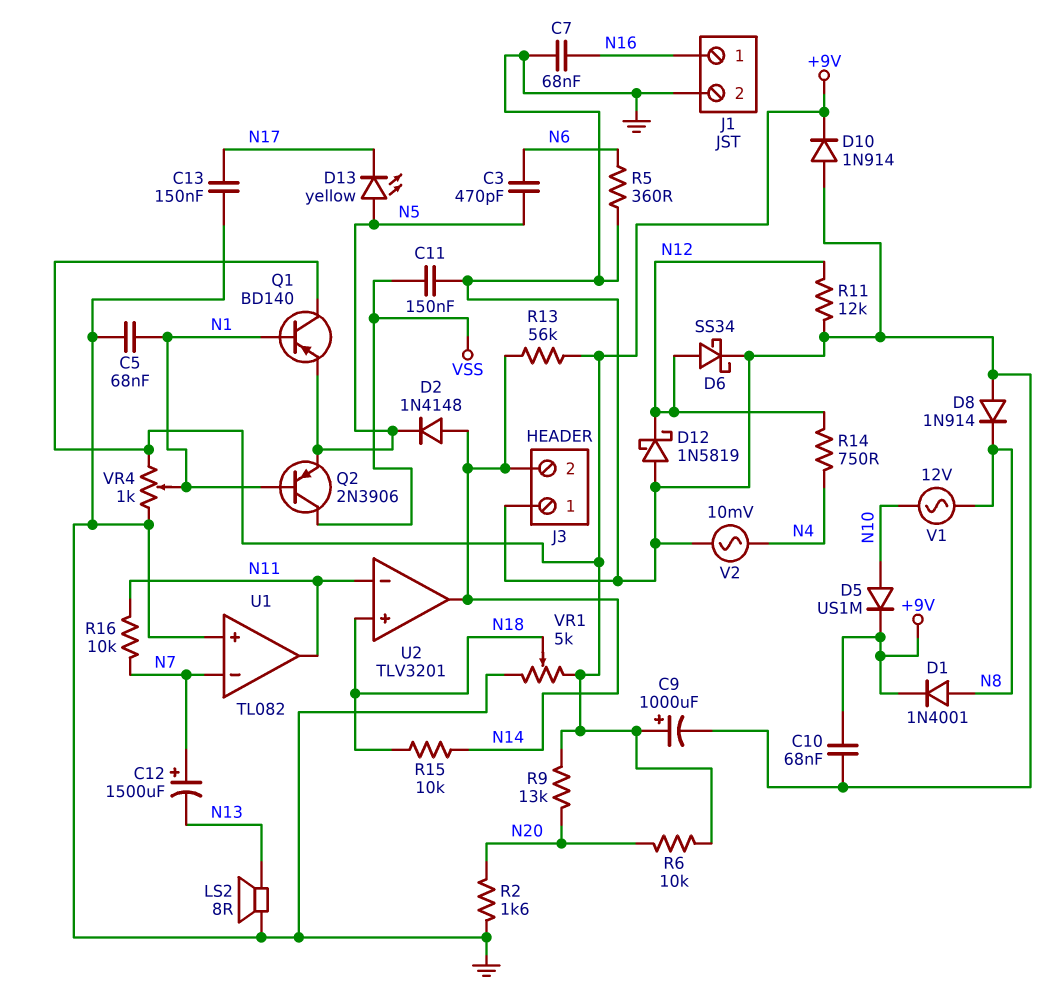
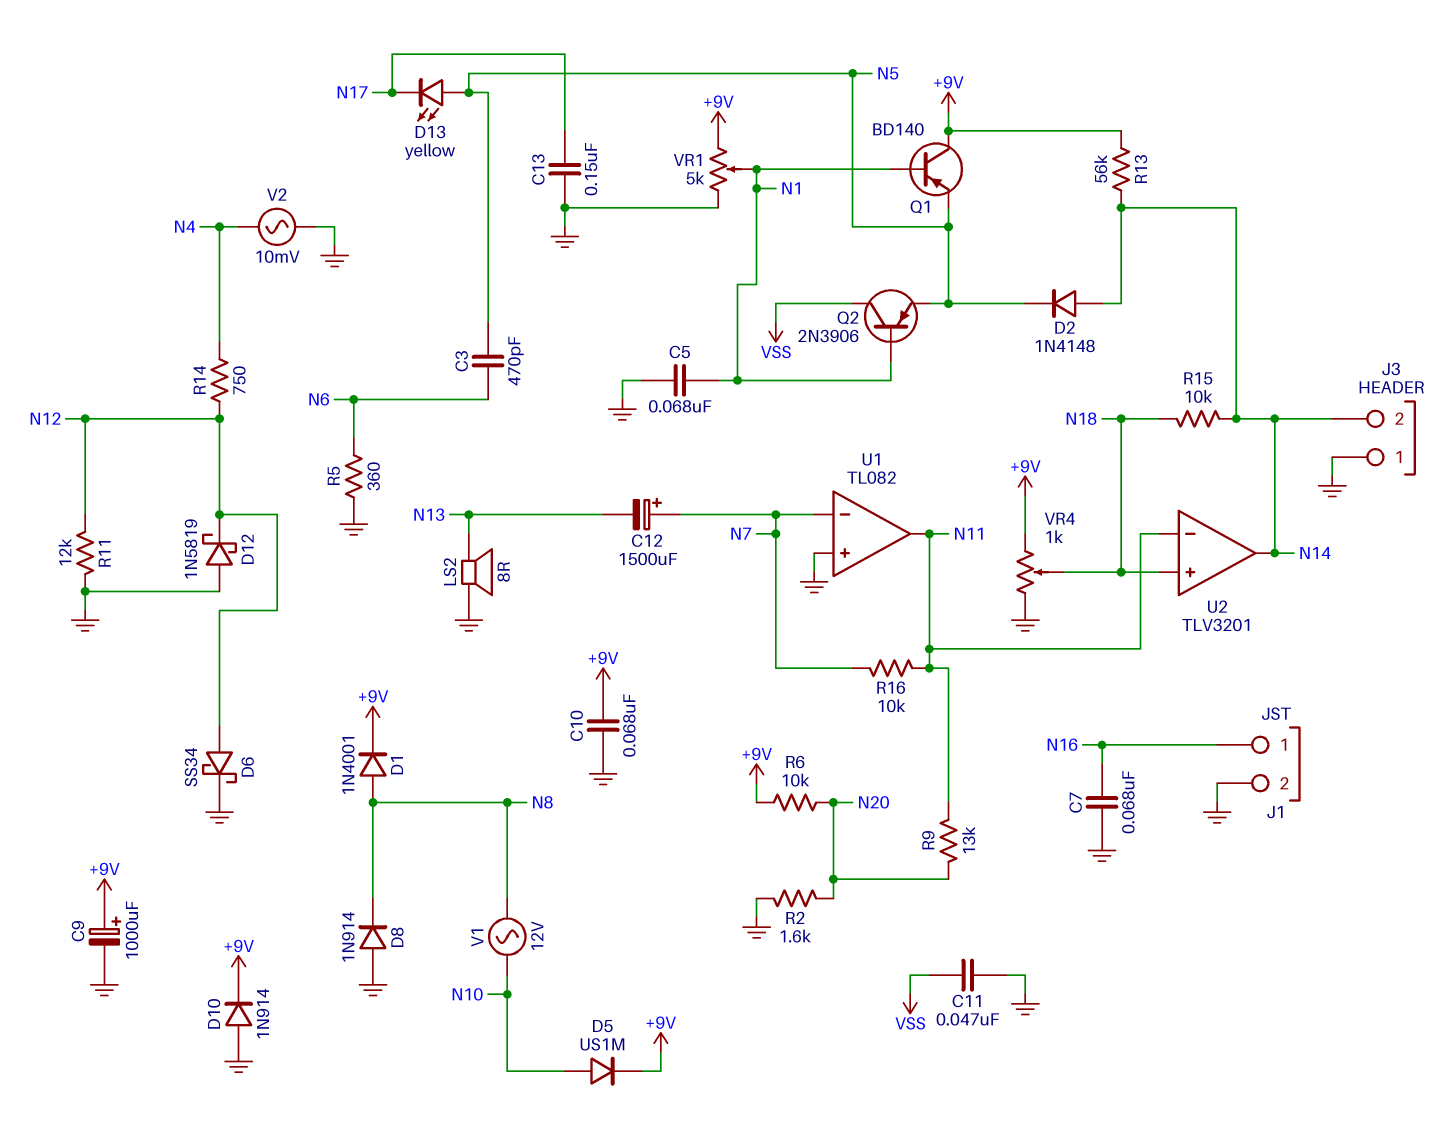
C11: 150nF (GND, VSS) -> 47nF (GND, VSS)
R9: 13k (+9V, N20) -> 13k (N11, N20)
VR1: 5k (+9V, GND, wiper N18) -> 5k (+9V, GND, wiper N1)
VR4: 1k (+9V, GND, wiper N1) -> 1k (+9V, GND, wiper N18)

